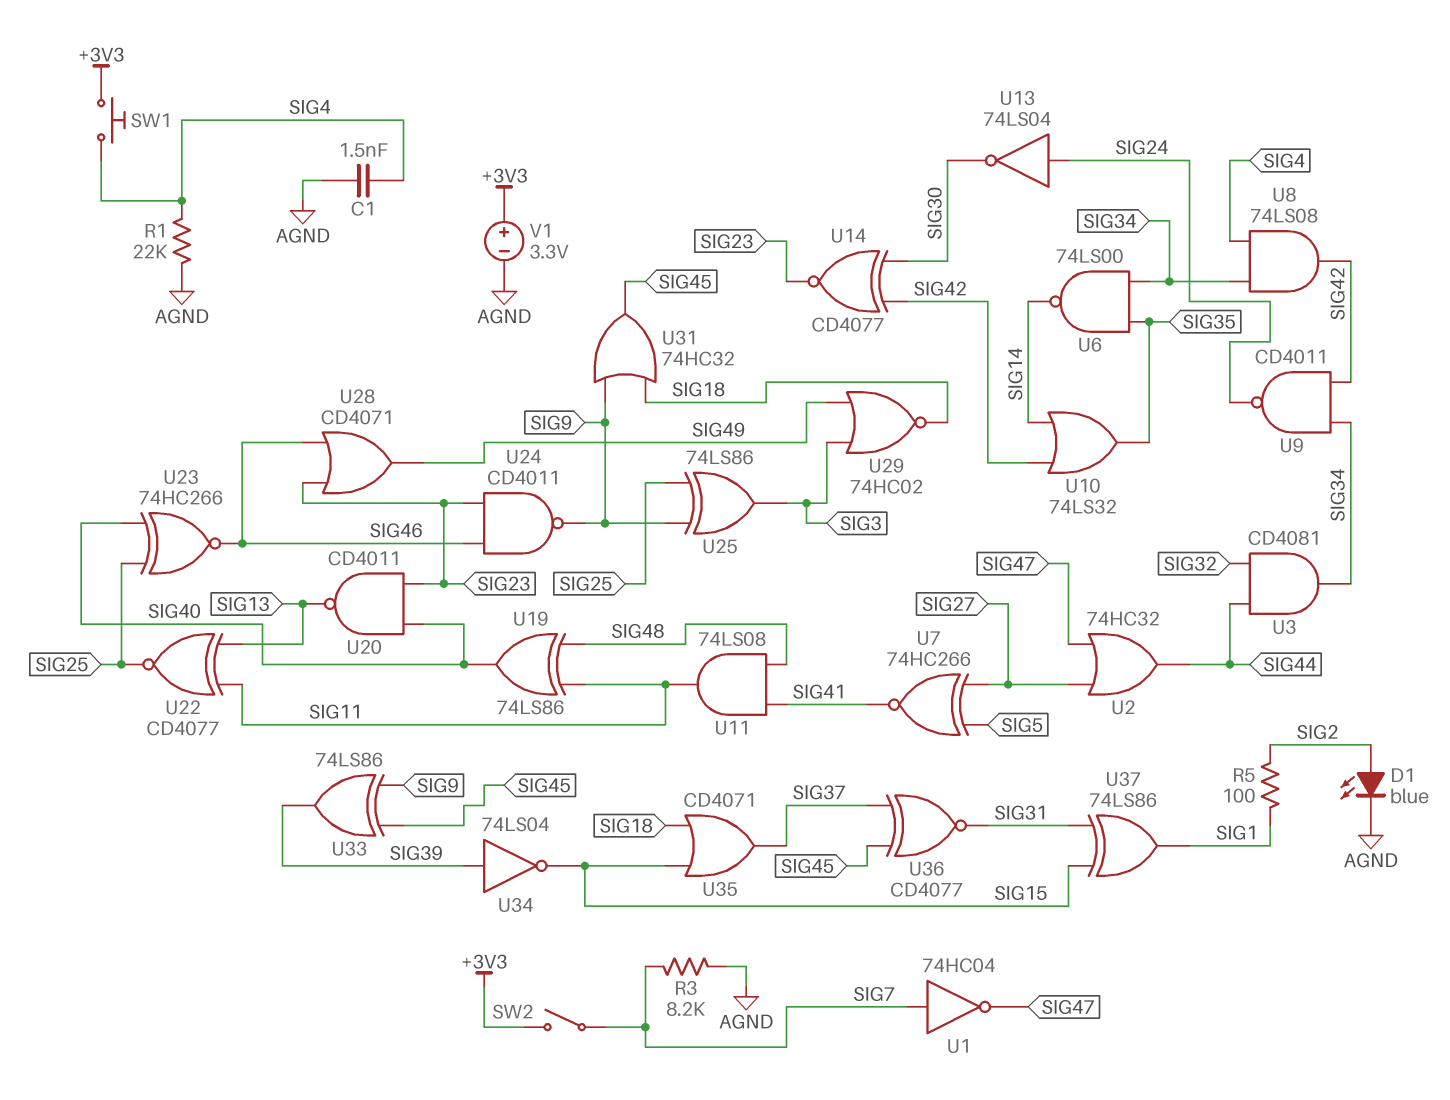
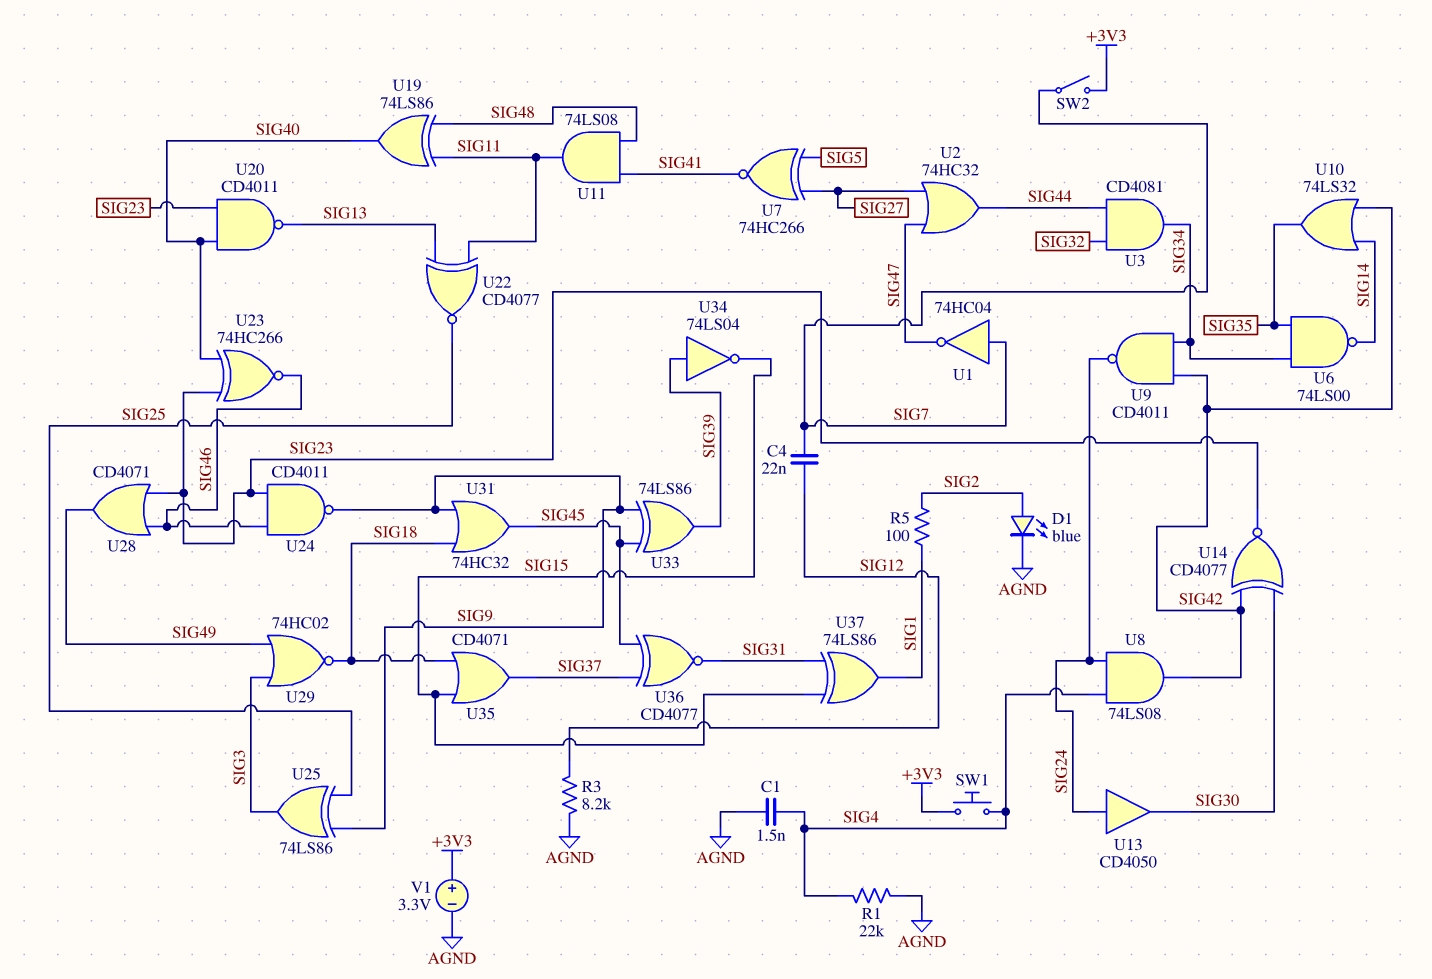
C4: none -> 22nF (SIG7, SIG12)
R3: 8.2k (AGND, SIG7) -> 8.2k (AGND, SIG12)
U8: AND 74LS08 (in SIG4, in SIG34, out SIG42) -> AND 74LS08 (in SIG4, in SIG24, out SIG42)
U13: NOT 74LS04 (in SIG24, out SIG30) -> buffer CD4050 (in SIG24, out SIG30)
U23: XNOR 74HC266 (in SIG25, in SIG40, out SIG46) -> XNOR 74HC266 (in SIG23, in SIG40, out SIG46)

